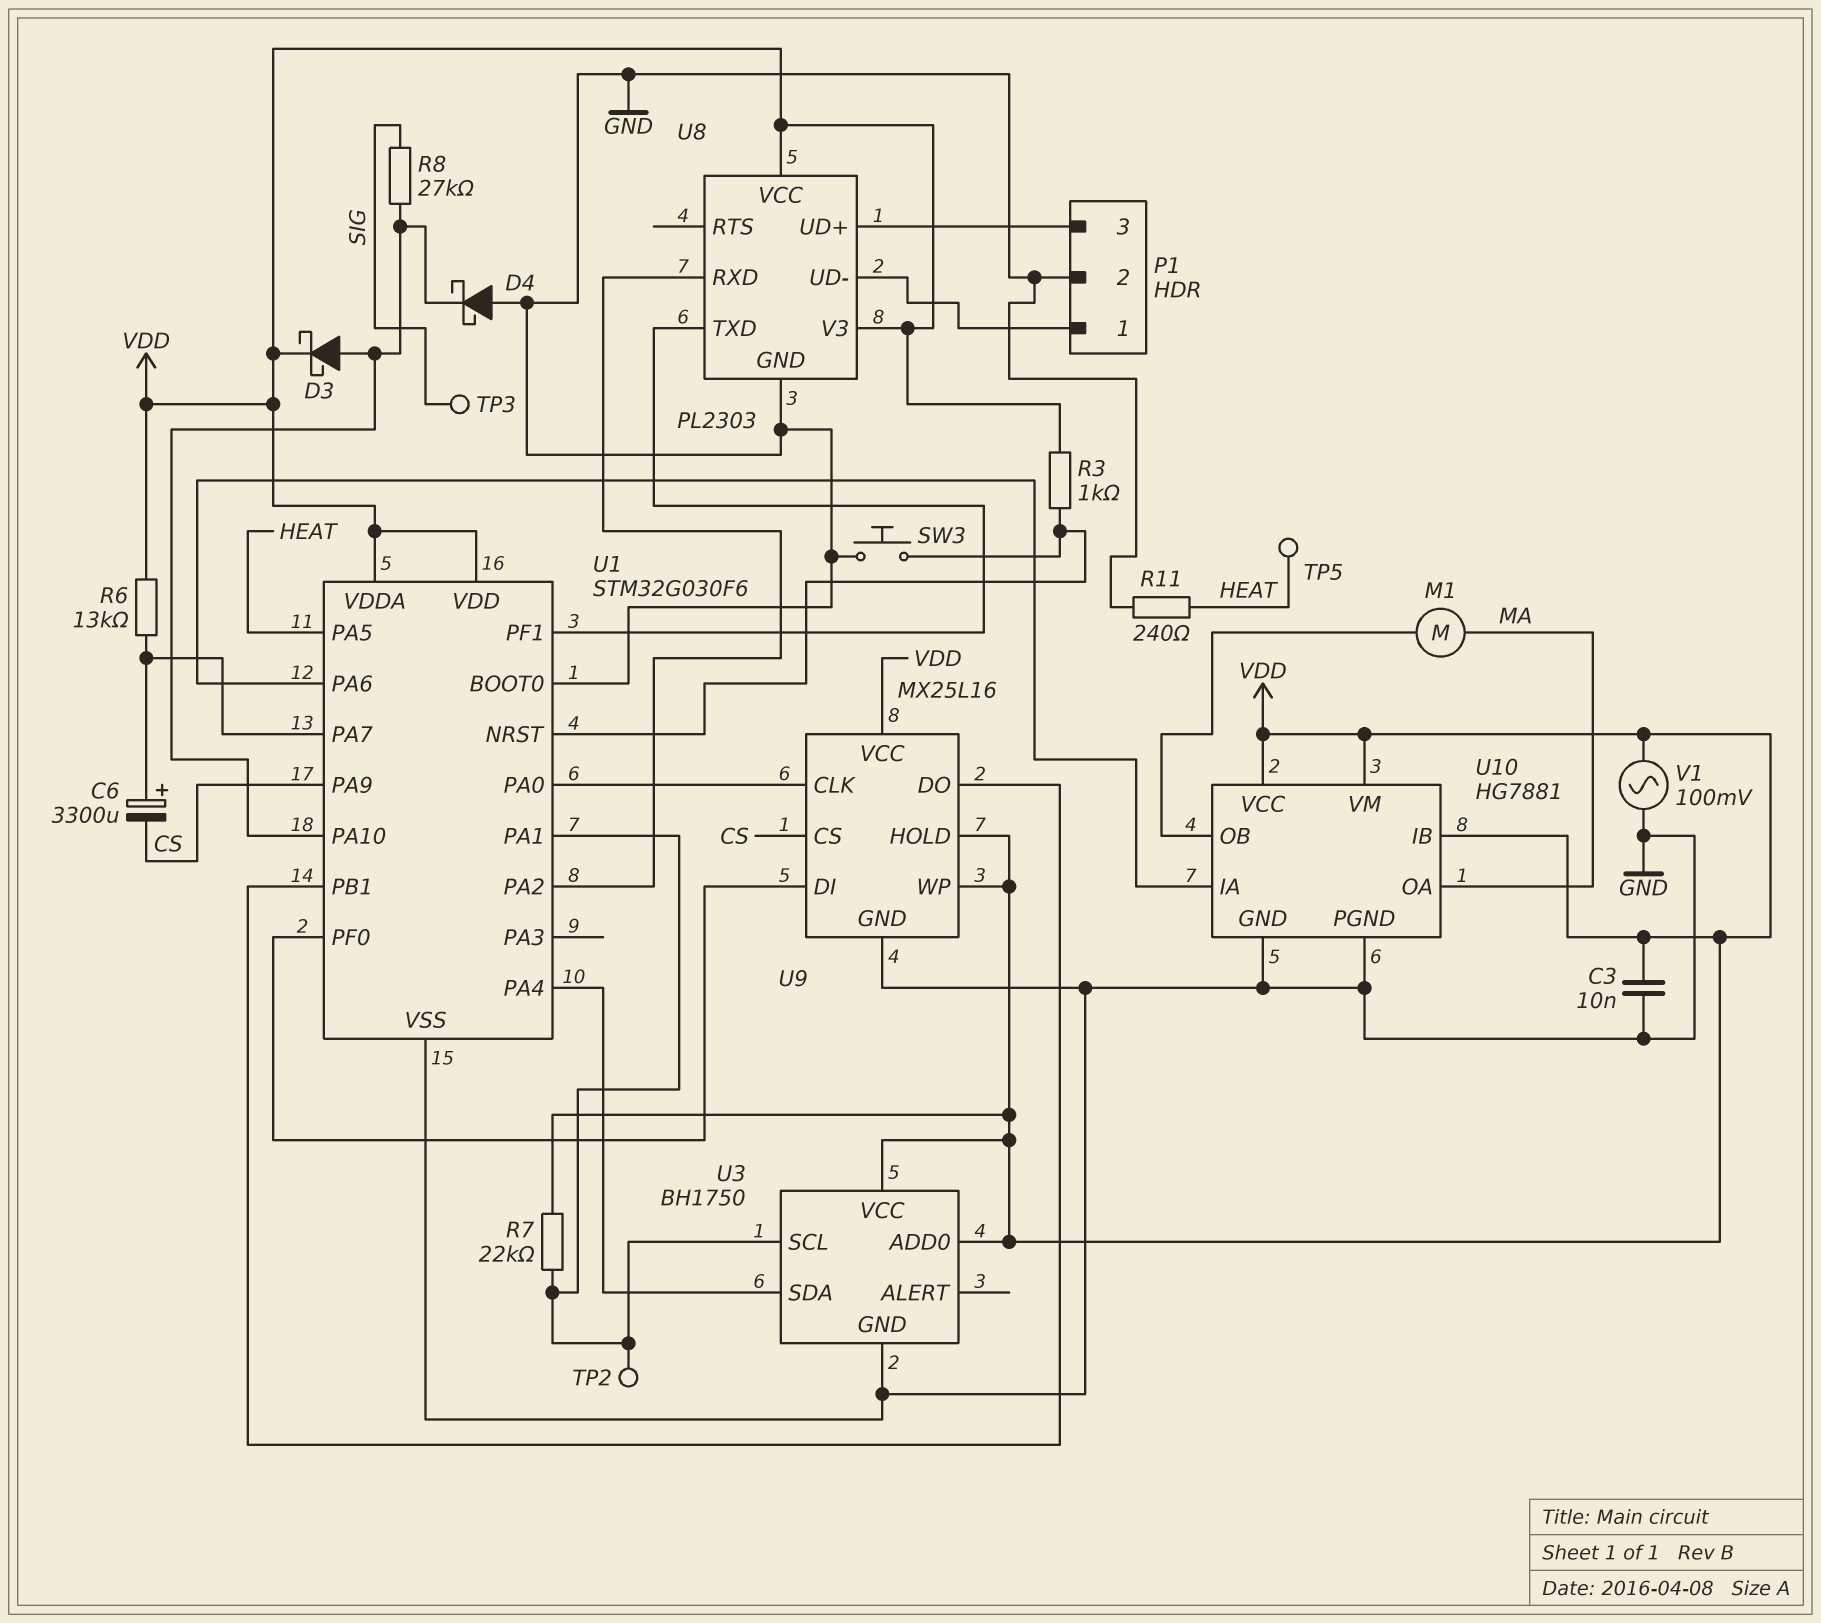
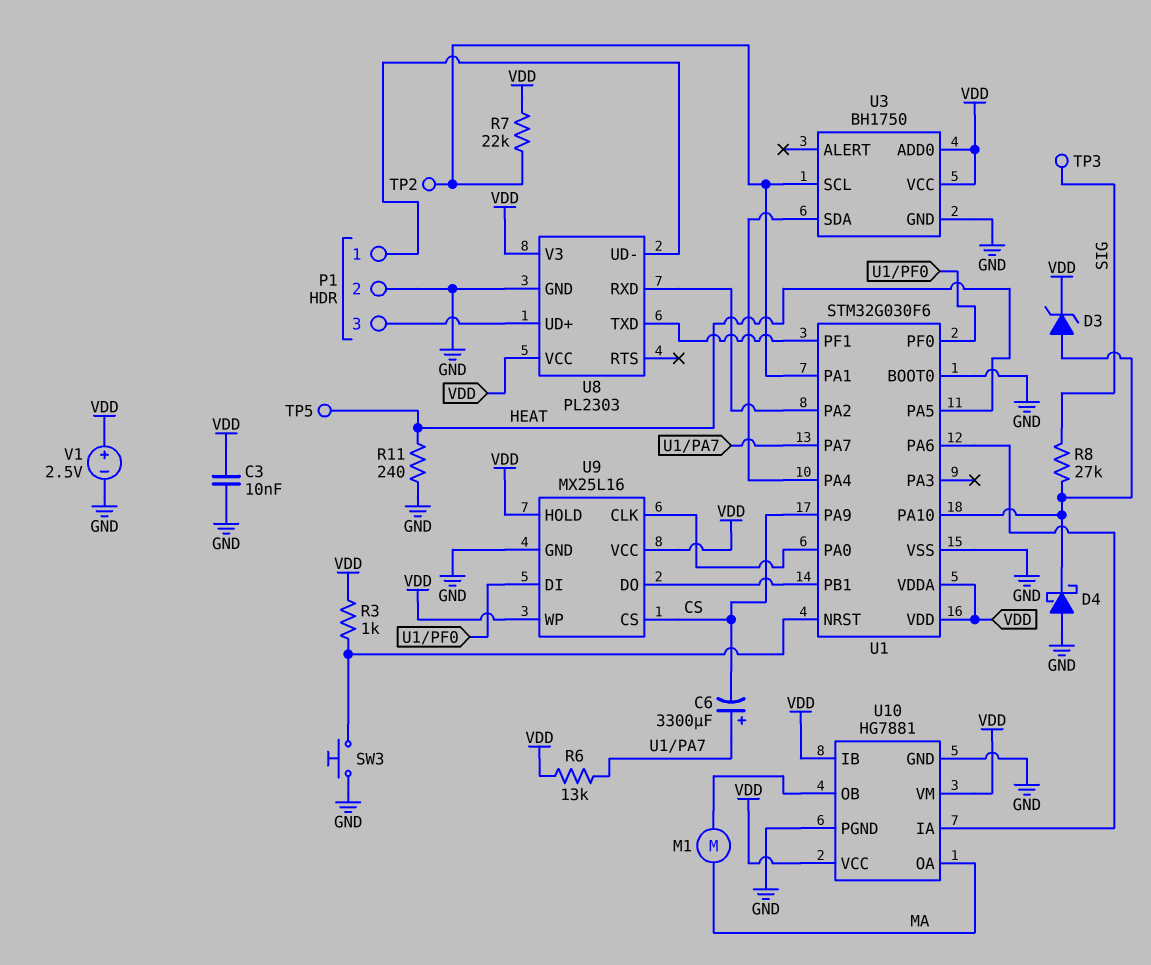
D3: schottky (A U1/PA10, K VDD) -> zener (A U1/PA10, K VDD)
V1: AC 100mV (GND, VDD) -> 2.5V (plus VDD, minus GND)

